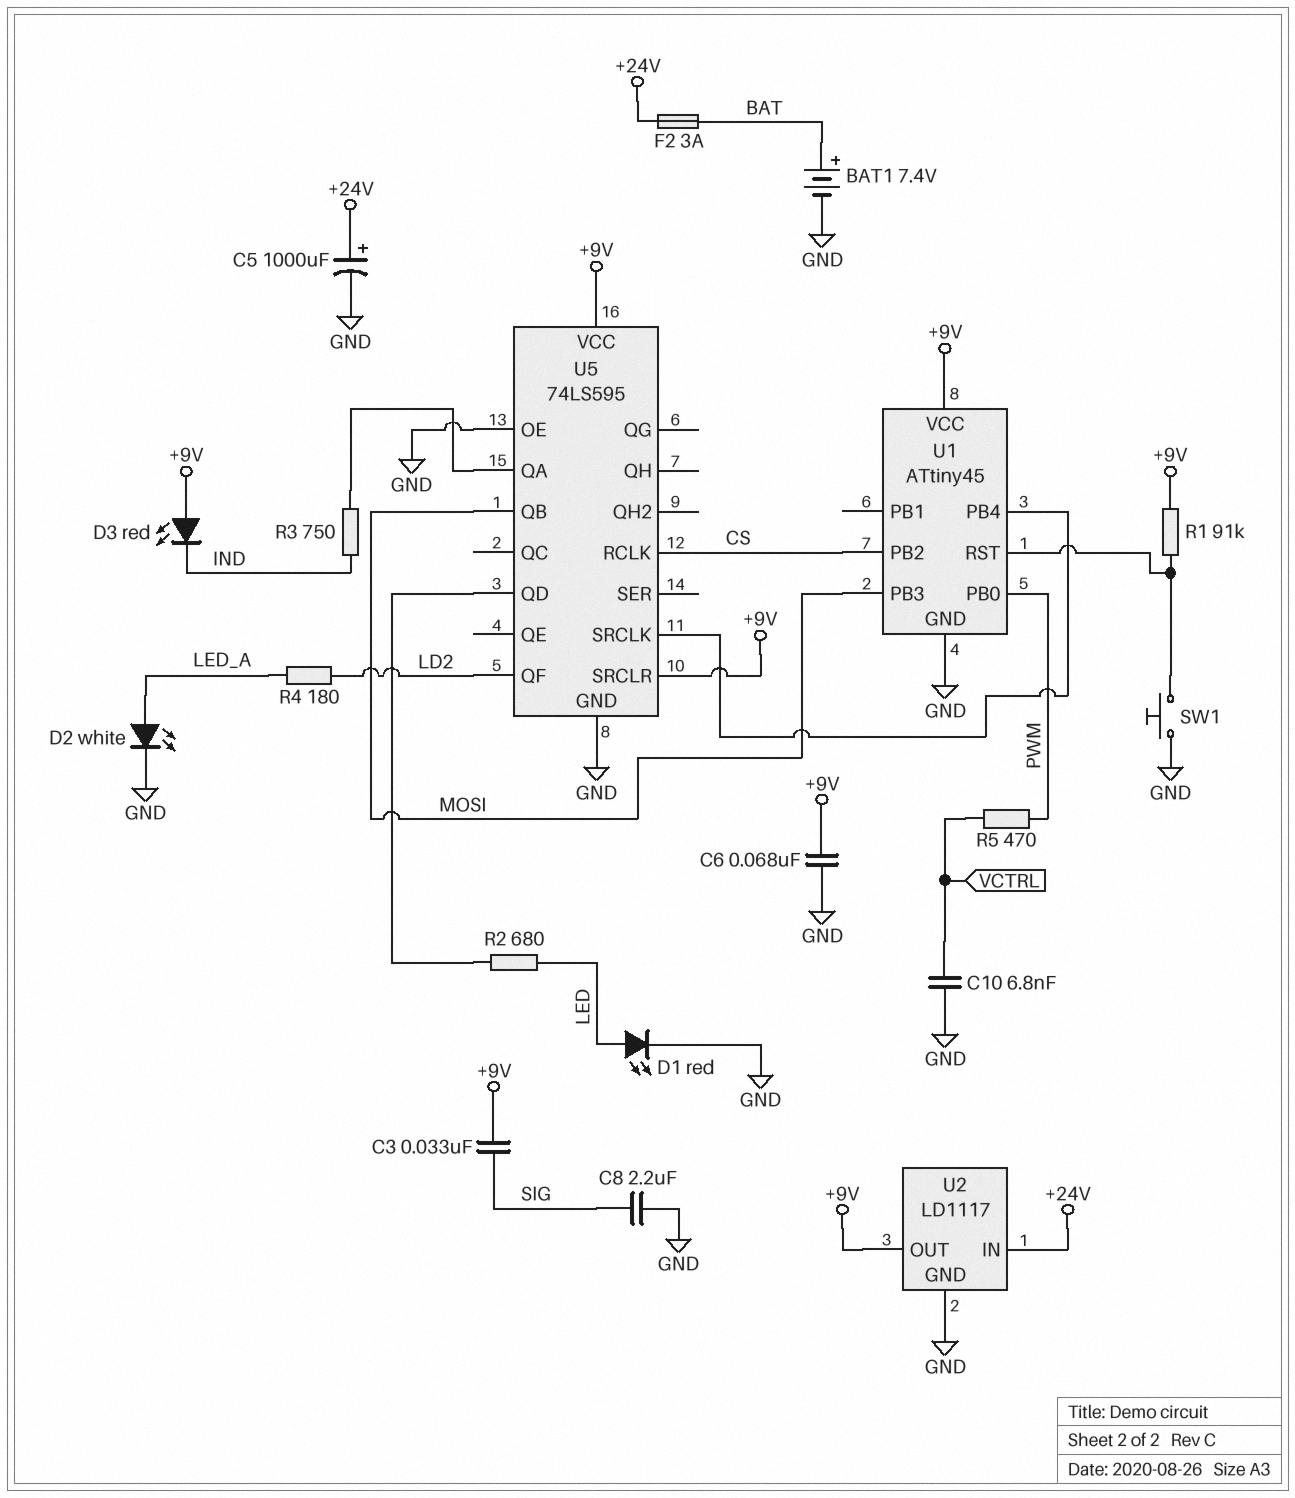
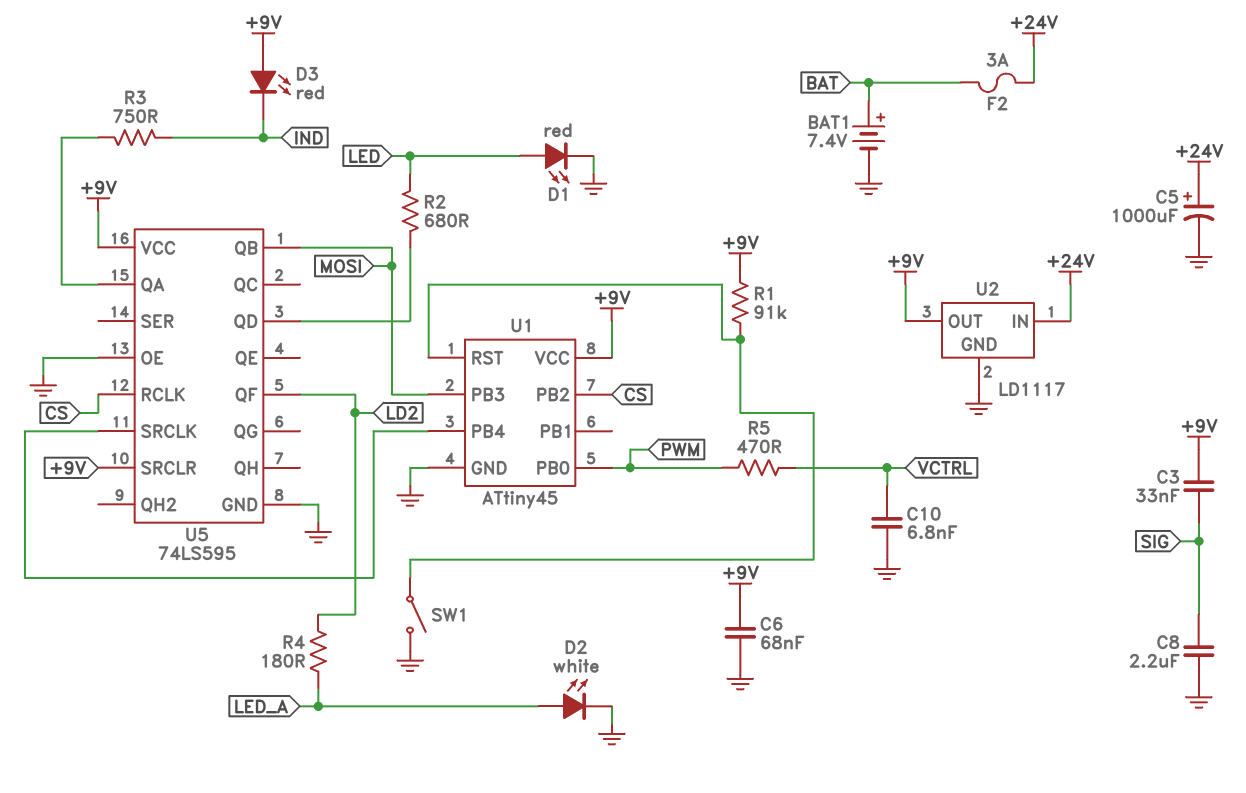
SW1: button (GND, U1/RST) -> switch (GND, U1/RST)

